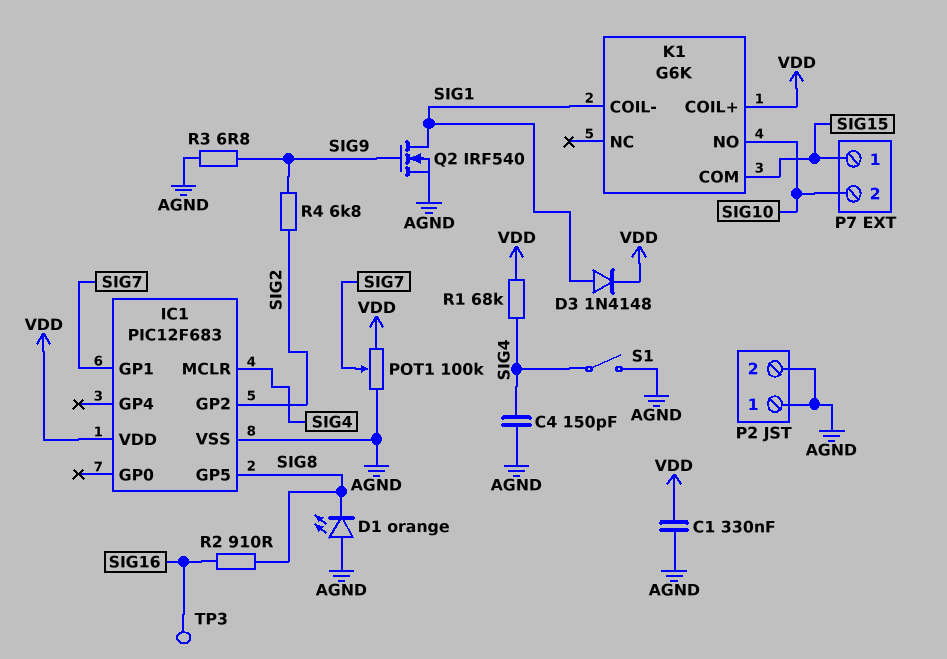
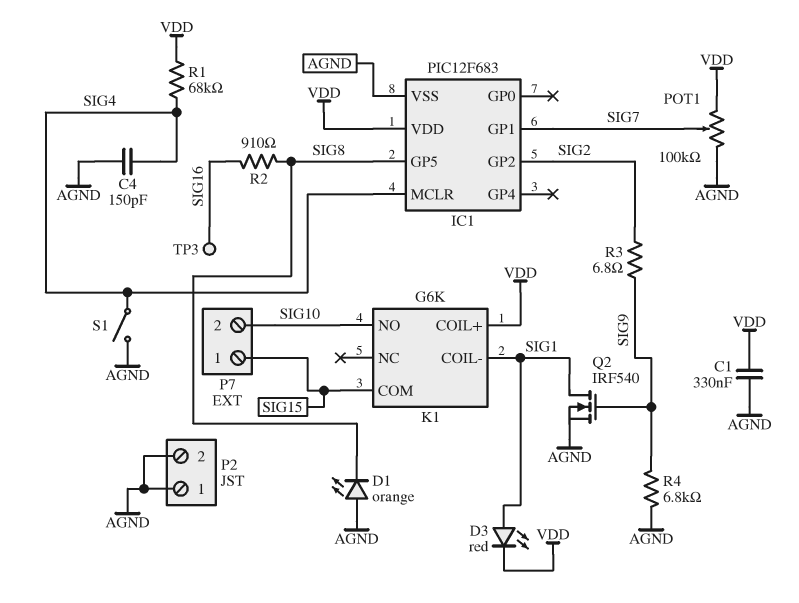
D3: diode 1N4148 (A SIG1, K VDD) -> LED red (A SIG1, K VDD)
R3: 6.8 (AGND, SIG9) -> 6.8 (SIG2, SIG9)
R4: 6.8k (SIG2, SIG9) -> 6.8k (AGND, SIG9)

